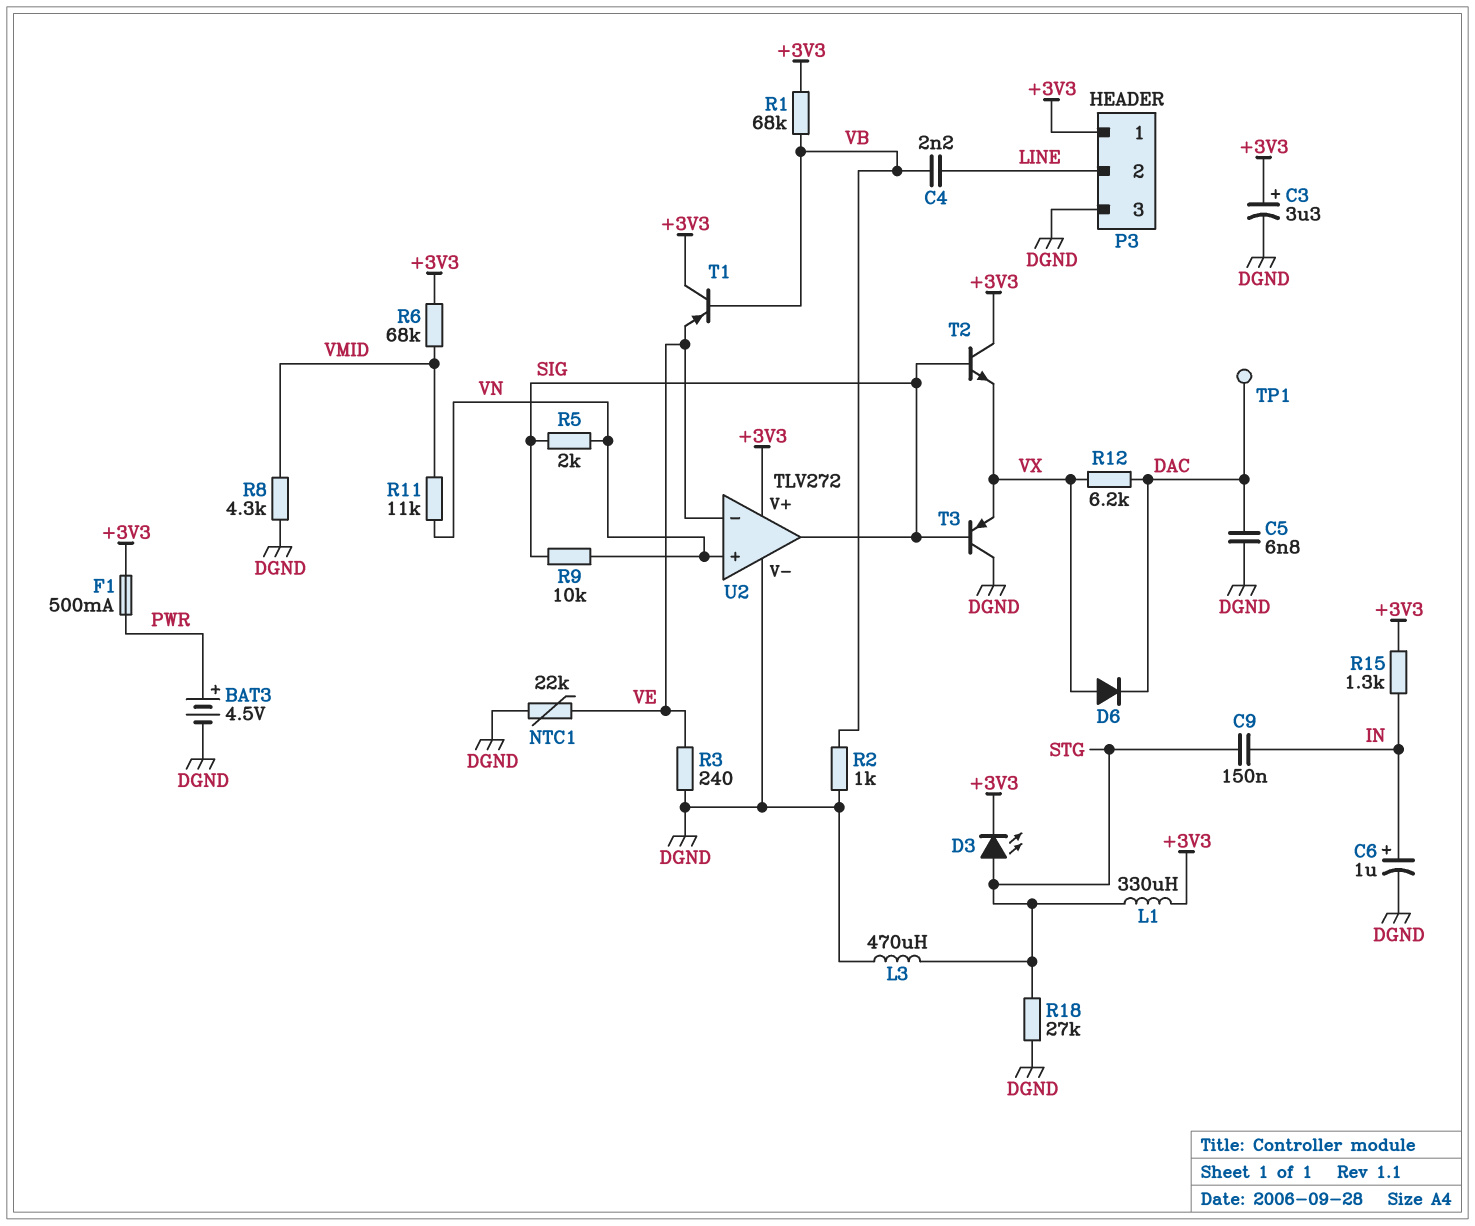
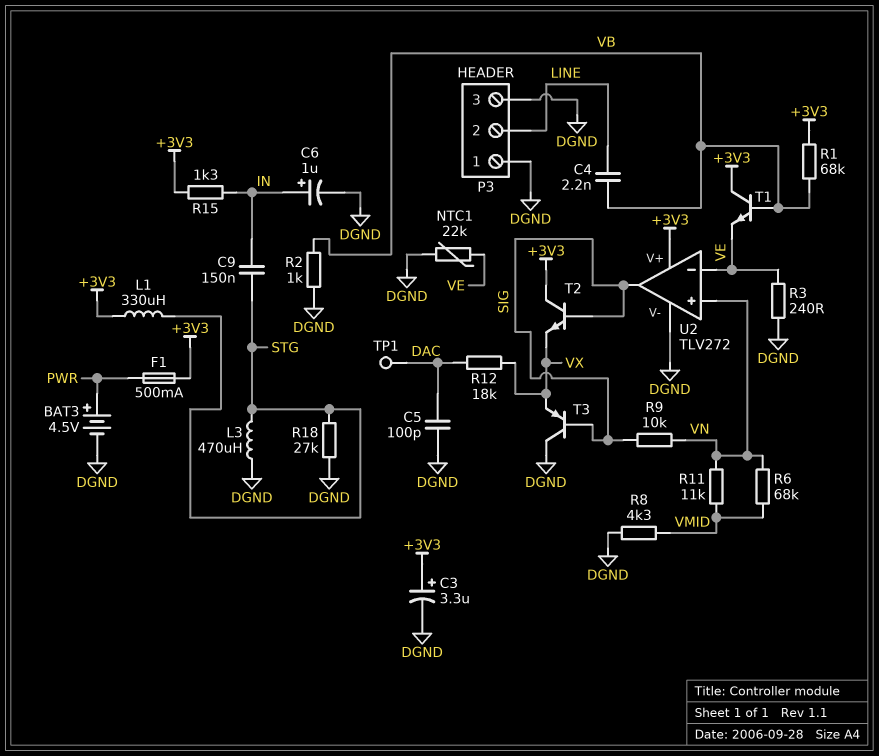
C5: 6.8nF (DAC, DGND) -> 100pF (DAC, DGND)
D3: LED (A STG, K +3V3) -> none
D6: diode (A VX, K DAC) -> none
P3 pin 1: +3V3 -> DGND
R5: 2k (SIG, VN) -> none
R6: 68k (+3V3, VMID) -> 68k (VMID, VN)
R12: 6.2k (DAC, VX) -> 18k (DAC, VX)
T1: PNP (B VB, C +3V3, E VE) -> NPN (B VB, C +3V3, E VE)

